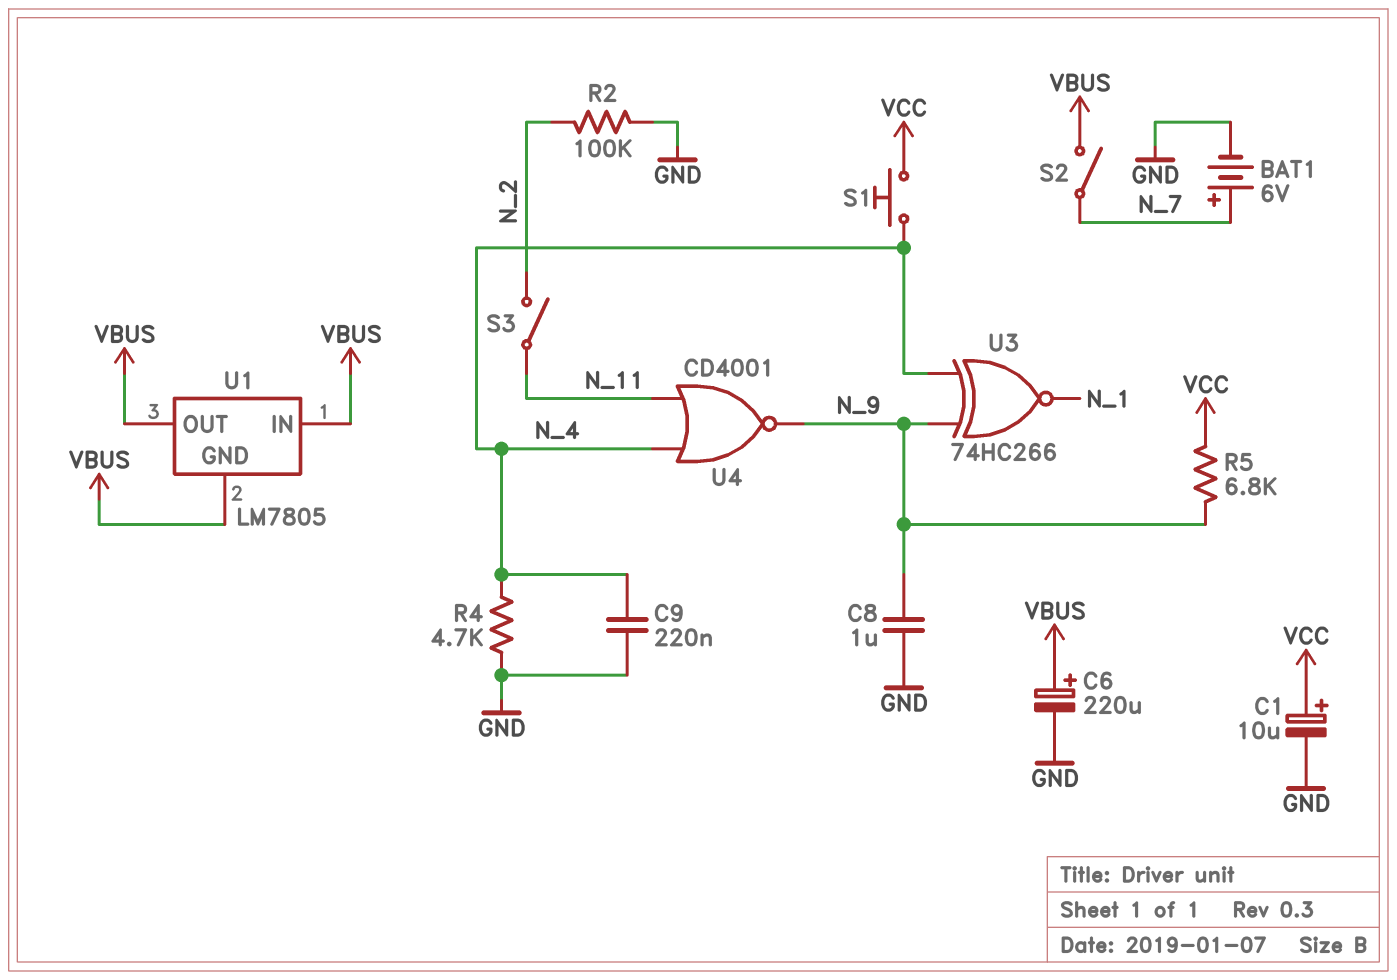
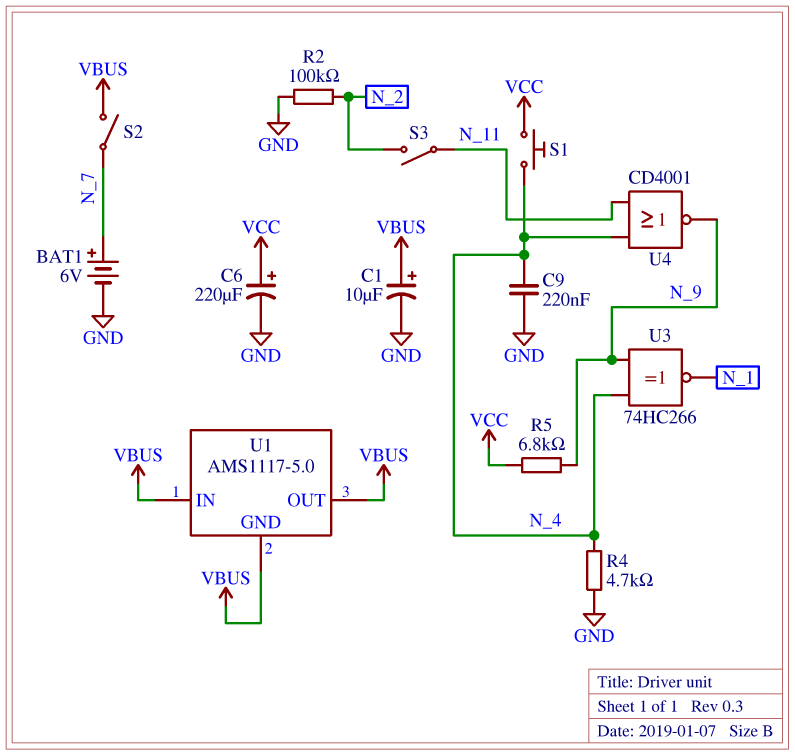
C1: 10uF (plus VCC, minus GND) -> 10uF (plus VBUS, minus GND)
C6: 220uF (plus VBUS, minus GND) -> 220uF (plus VCC, minus GND)
C8: 1uF (GND, N_9) -> none
U1: LM7805 -> AMS1117-5.0

